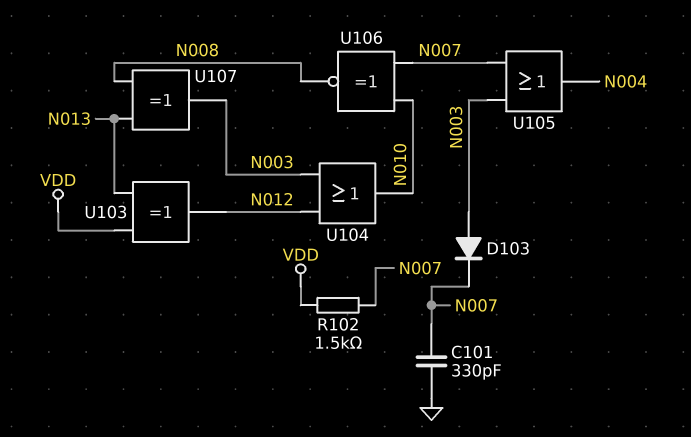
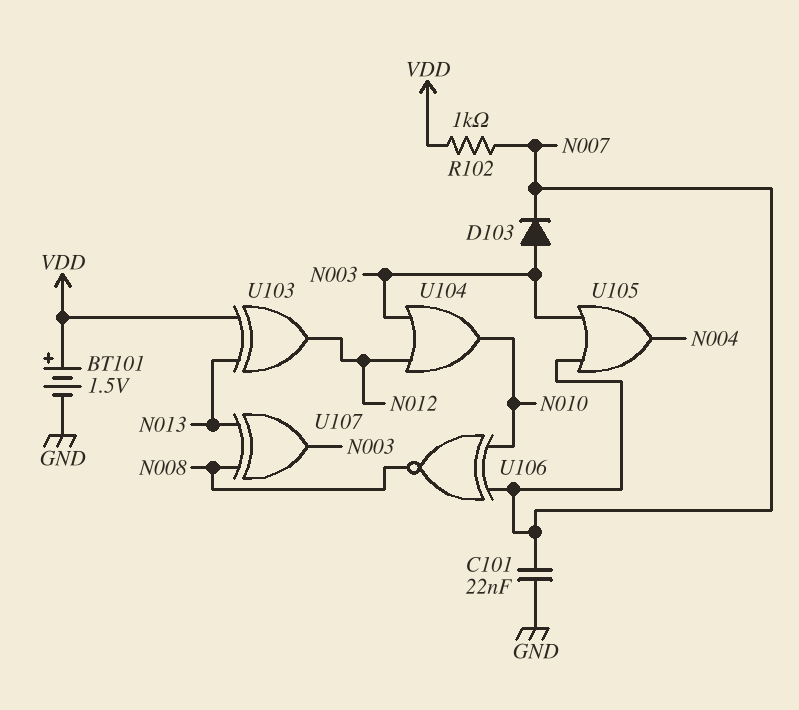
BT101: none -> 1.5V (plus VDD, minus GND)
C101: 330pF (GND, N007) -> 22nF (GND, N007)
R102: 1.5k (N007, VDD) -> 1k (N007, VDD)

